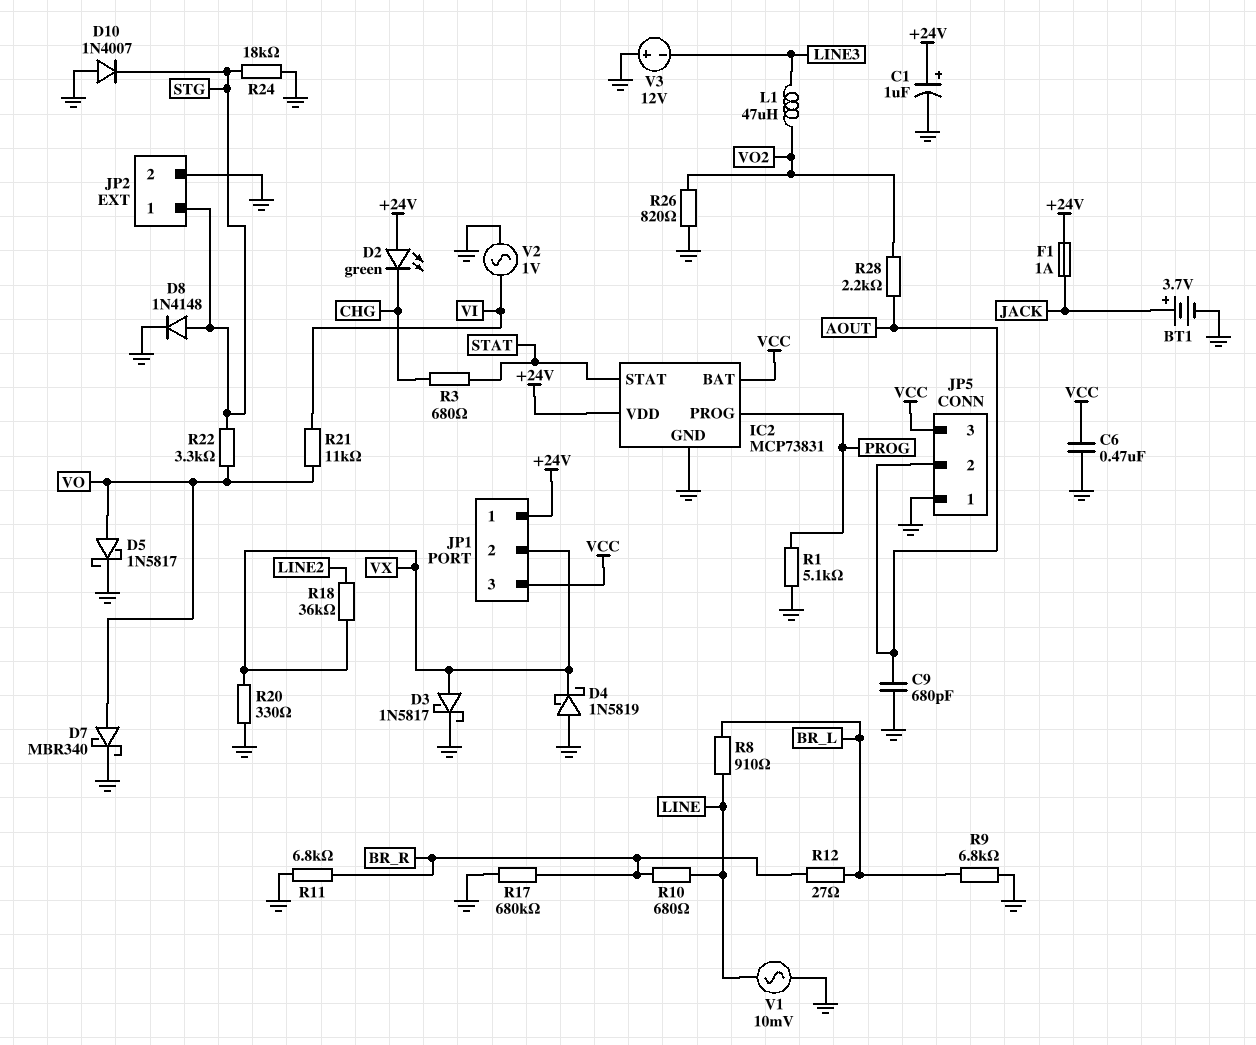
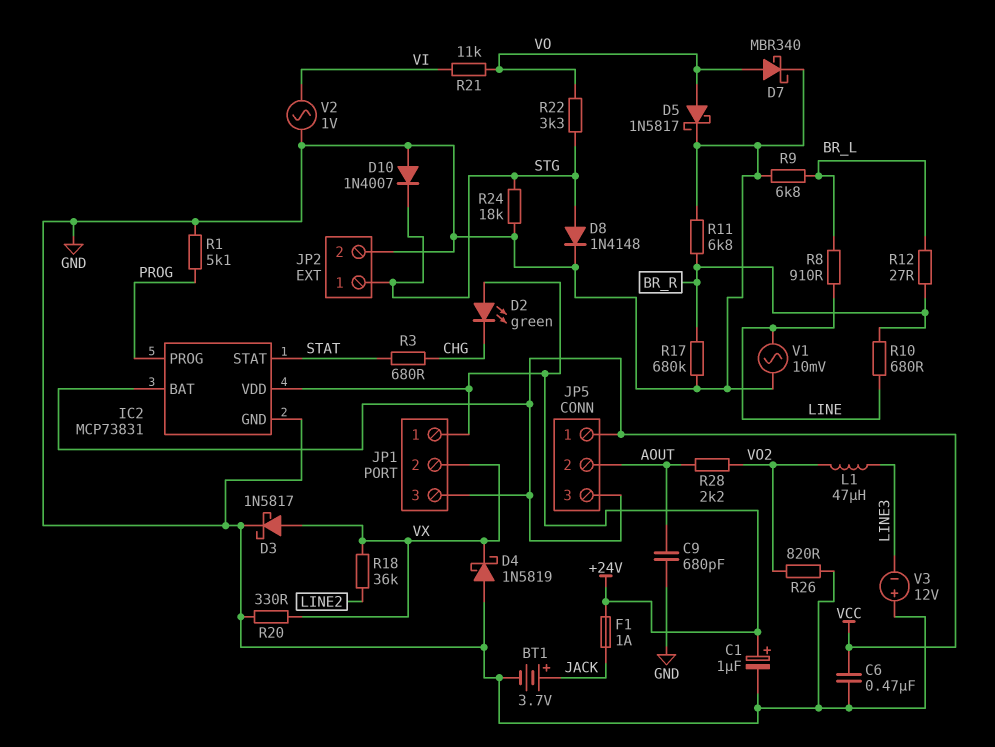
JP5 pin 1: GND -> VCC

